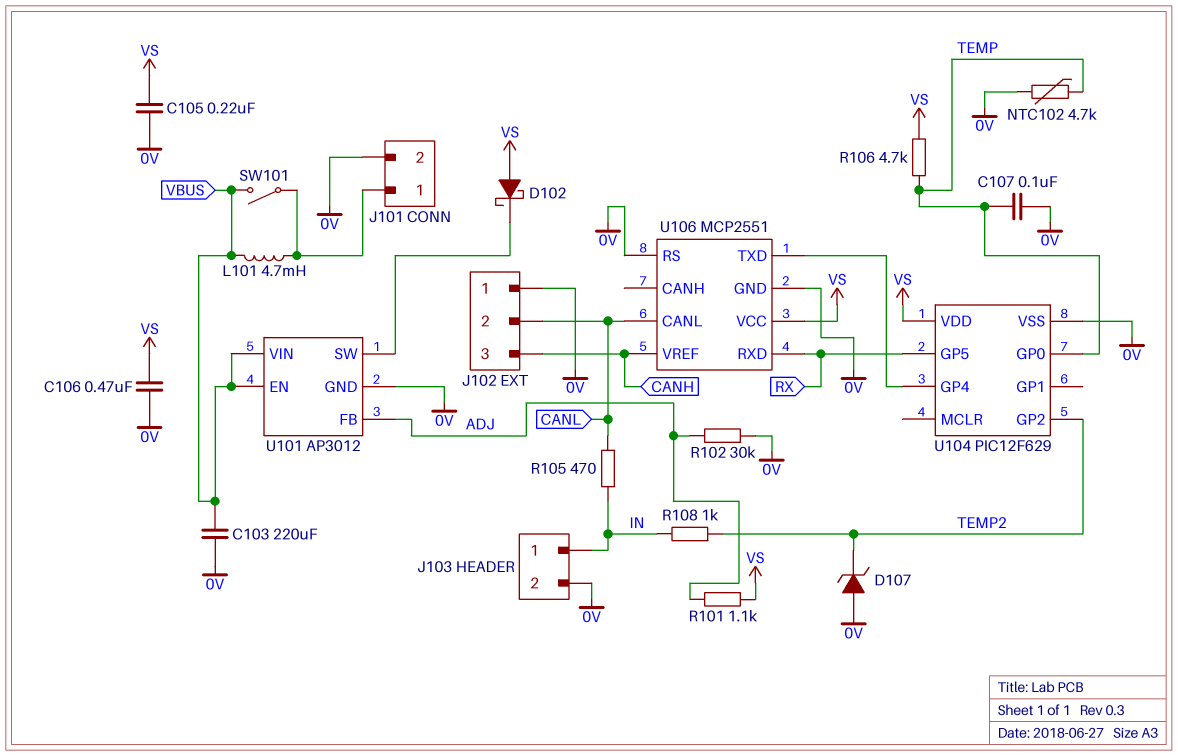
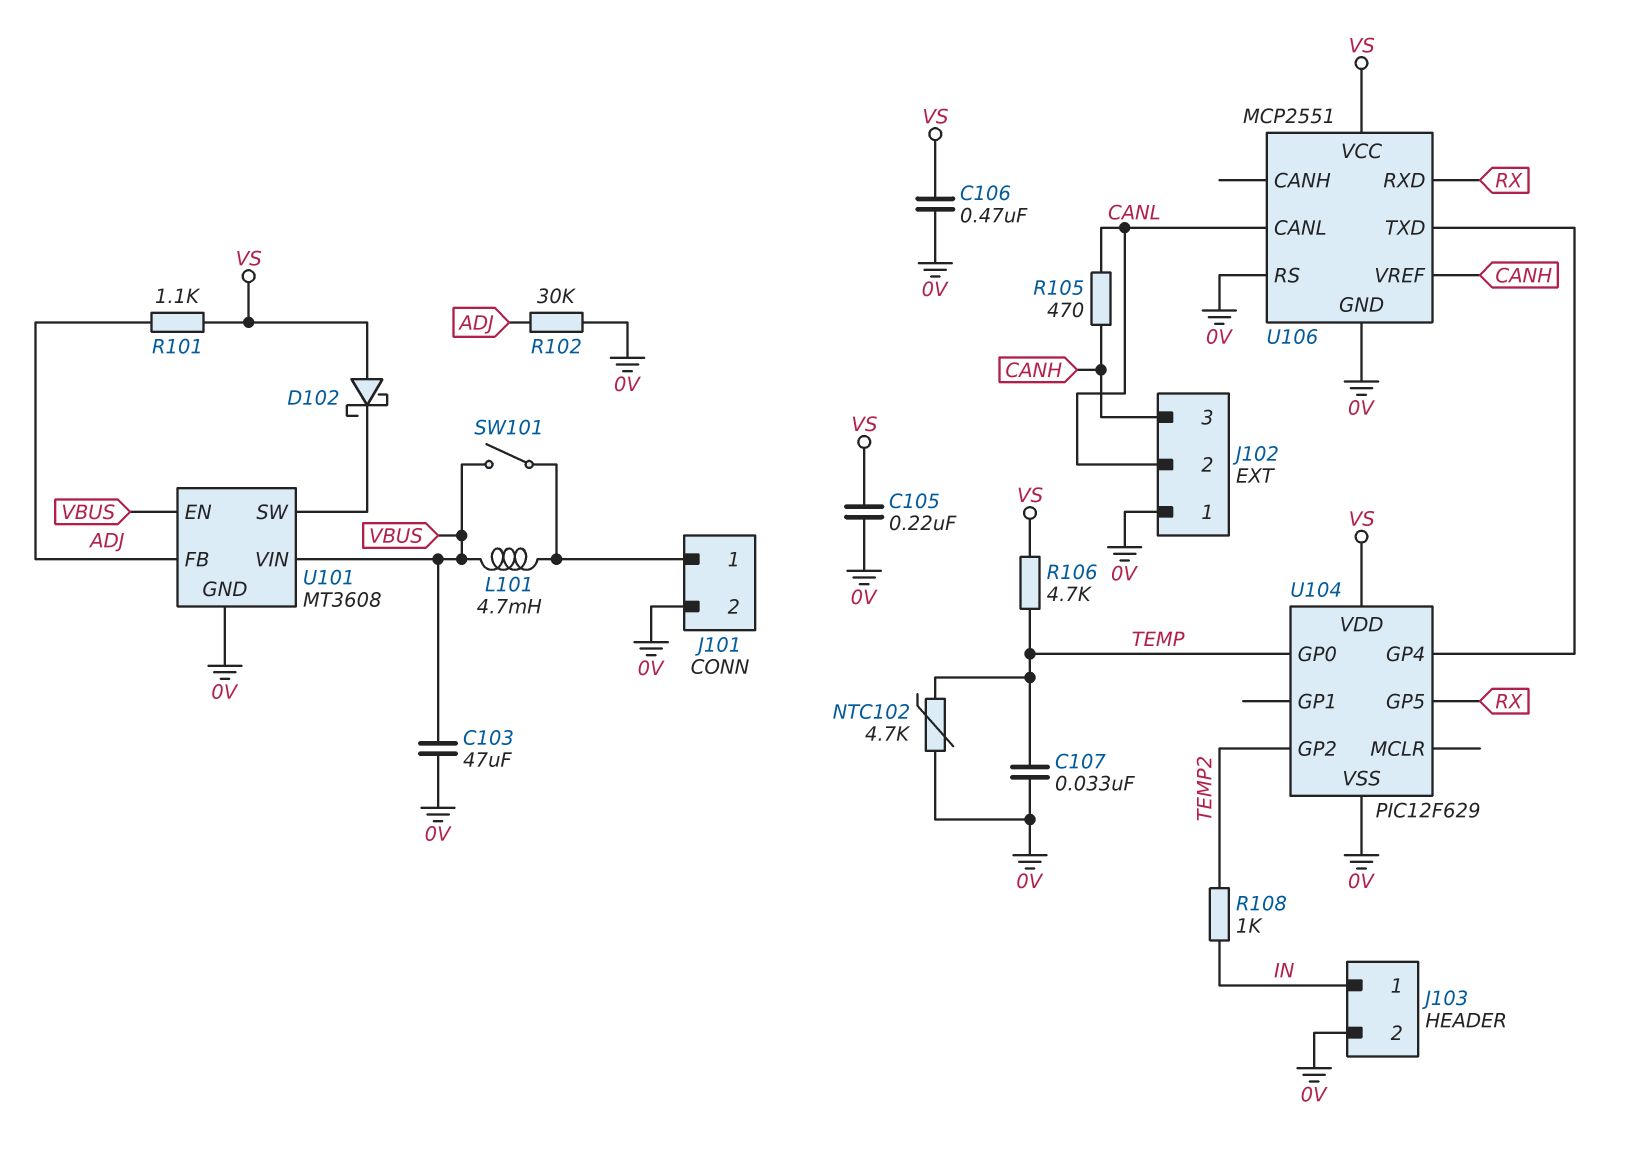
C103: 220uF (0V, VBUS) -> 47uF (0V, VBUS)
C107: 100nF (0V, TEMP) -> 33nF (0V, TEMP)
D107: zener (A 0V, K TEMP2) -> none
R105: 470 (CANL, IN) -> 470 (CANH, CANL)
U101: AP3012 -> MT3608

